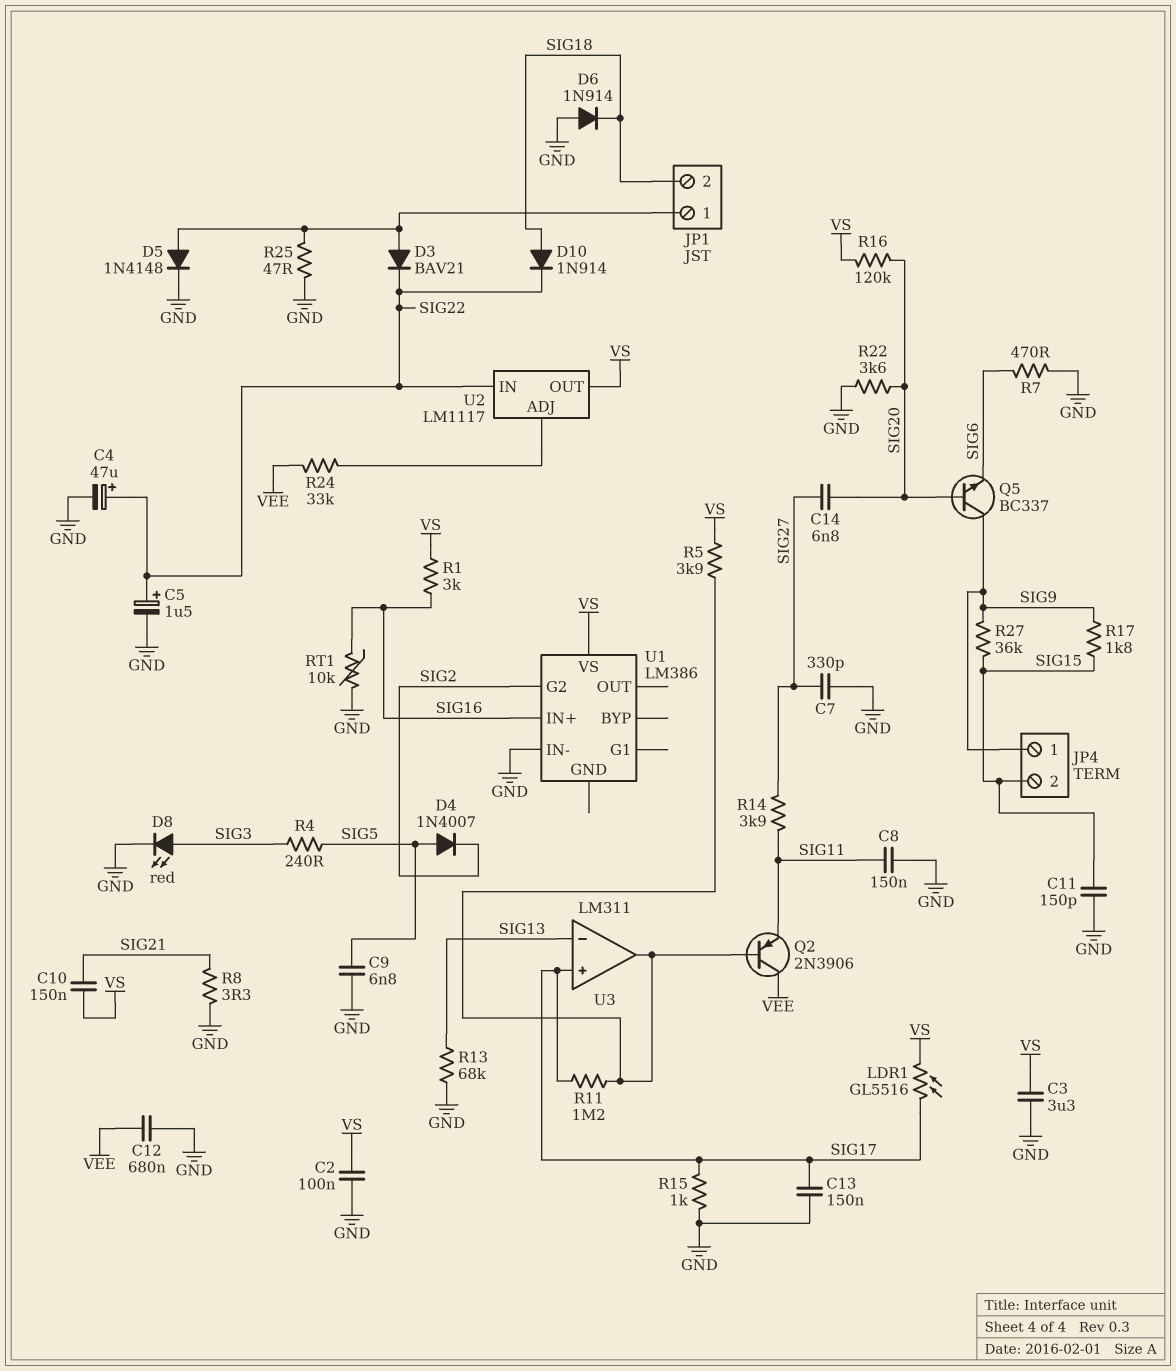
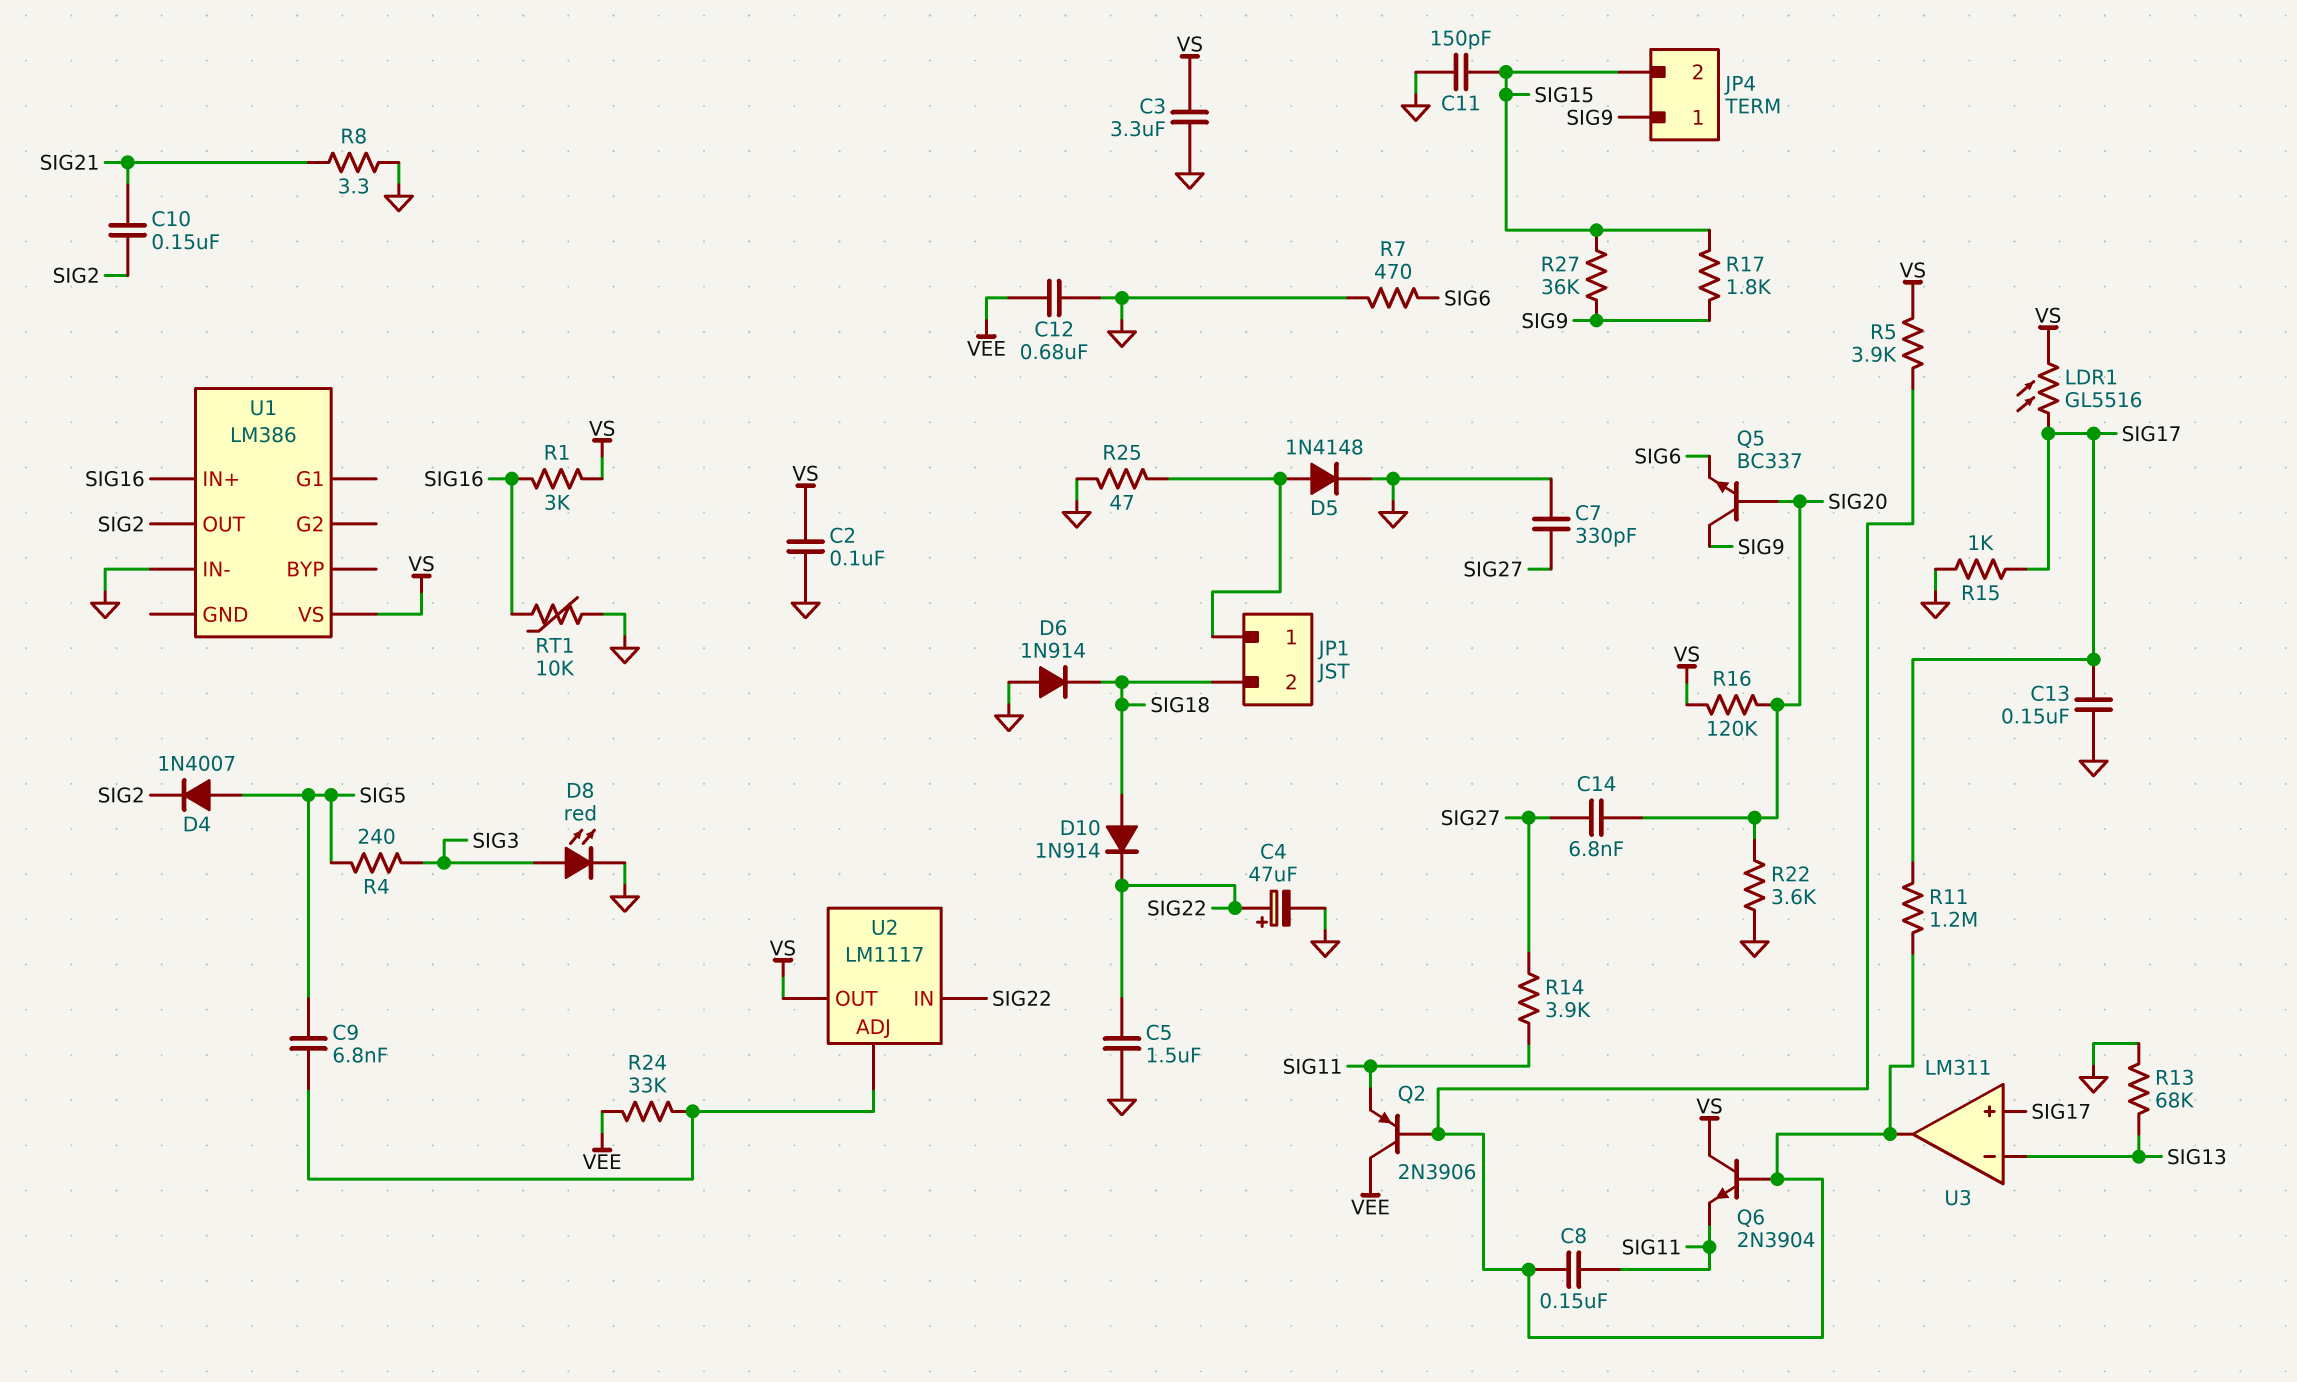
C5: 1.5uF (plus SIG22, minus GND) -> 1.5uF (GND, SIG22)
C8: 150nF (GND, SIG11) -> 150nF (SIG11, U3/out)
C9: 6.8nF (GND, SIG5) -> 6.8nF (SIG5, U2/ADJ)
C10: 150nF (SIG21, VS) -> 150nF (SIG2, SIG21)
D3: diode BAV21 (A JP1/1, K SIG22) -> none
Q6: none -> NPN 2N3904 (B U3/out, C VS, E SIG11)
U1 pin G2: SIG2 -> none
U1 pin OUT: none -> SIG2

